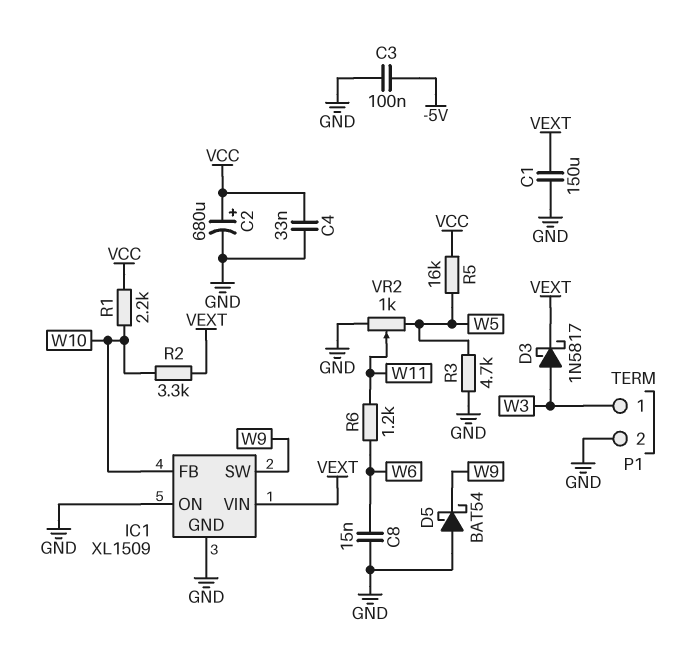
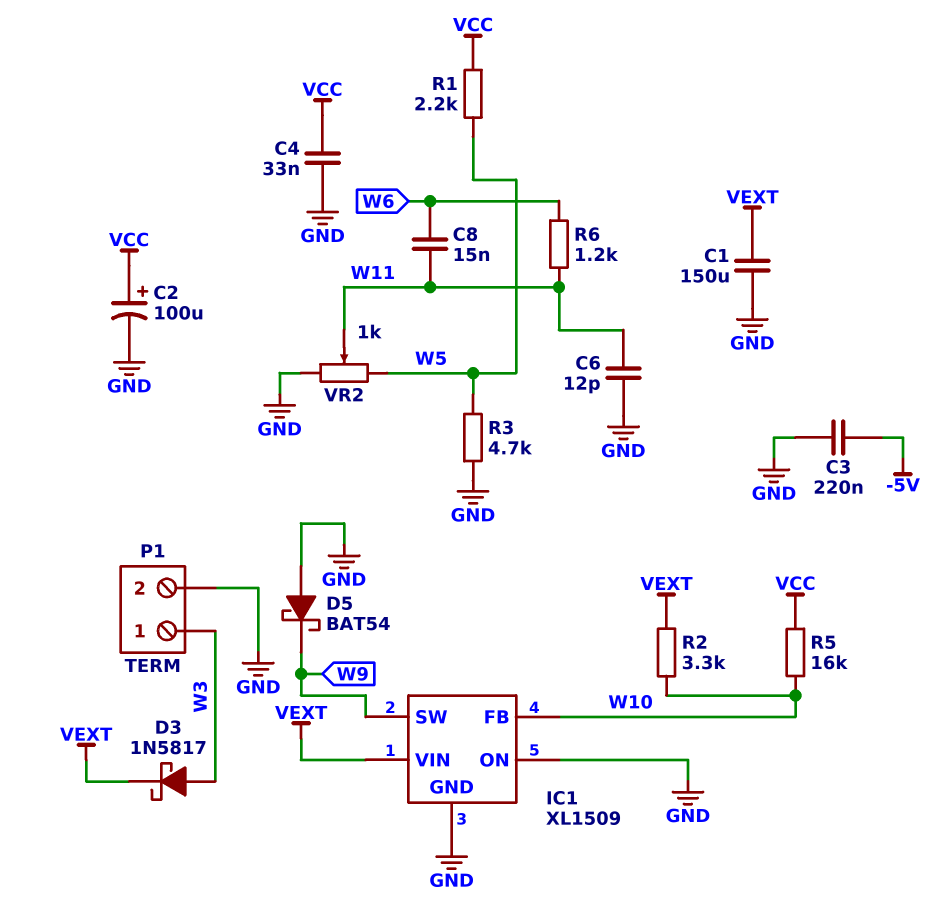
C2: 680uF (plus VCC, minus GND) -> 100uF (plus VCC, minus GND)
C3: 100nF (-5V, GND) -> 220nF (-5V, GND)
C6: none -> 12pF (GND, W11)
C8: 15nF (GND, W6) -> 15nF (W6, W11)
R1: 2.2k (VCC, W10) -> 2.2k (VCC, W5)
R5: 16k (VCC, W5) -> 16k (VCC, W10)

